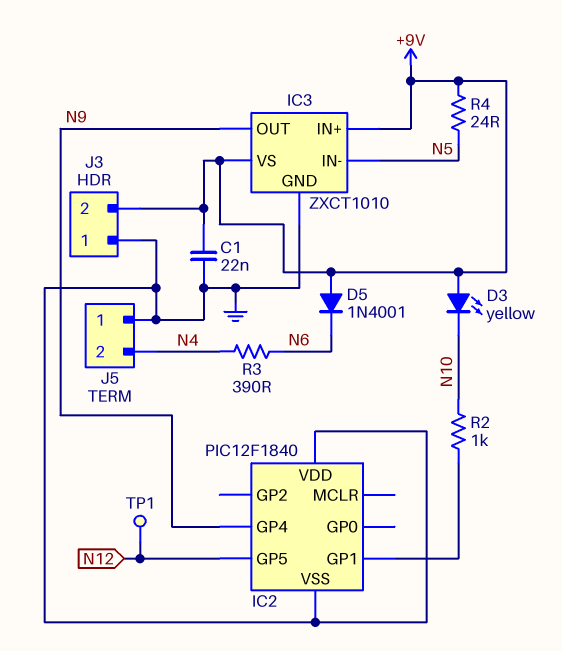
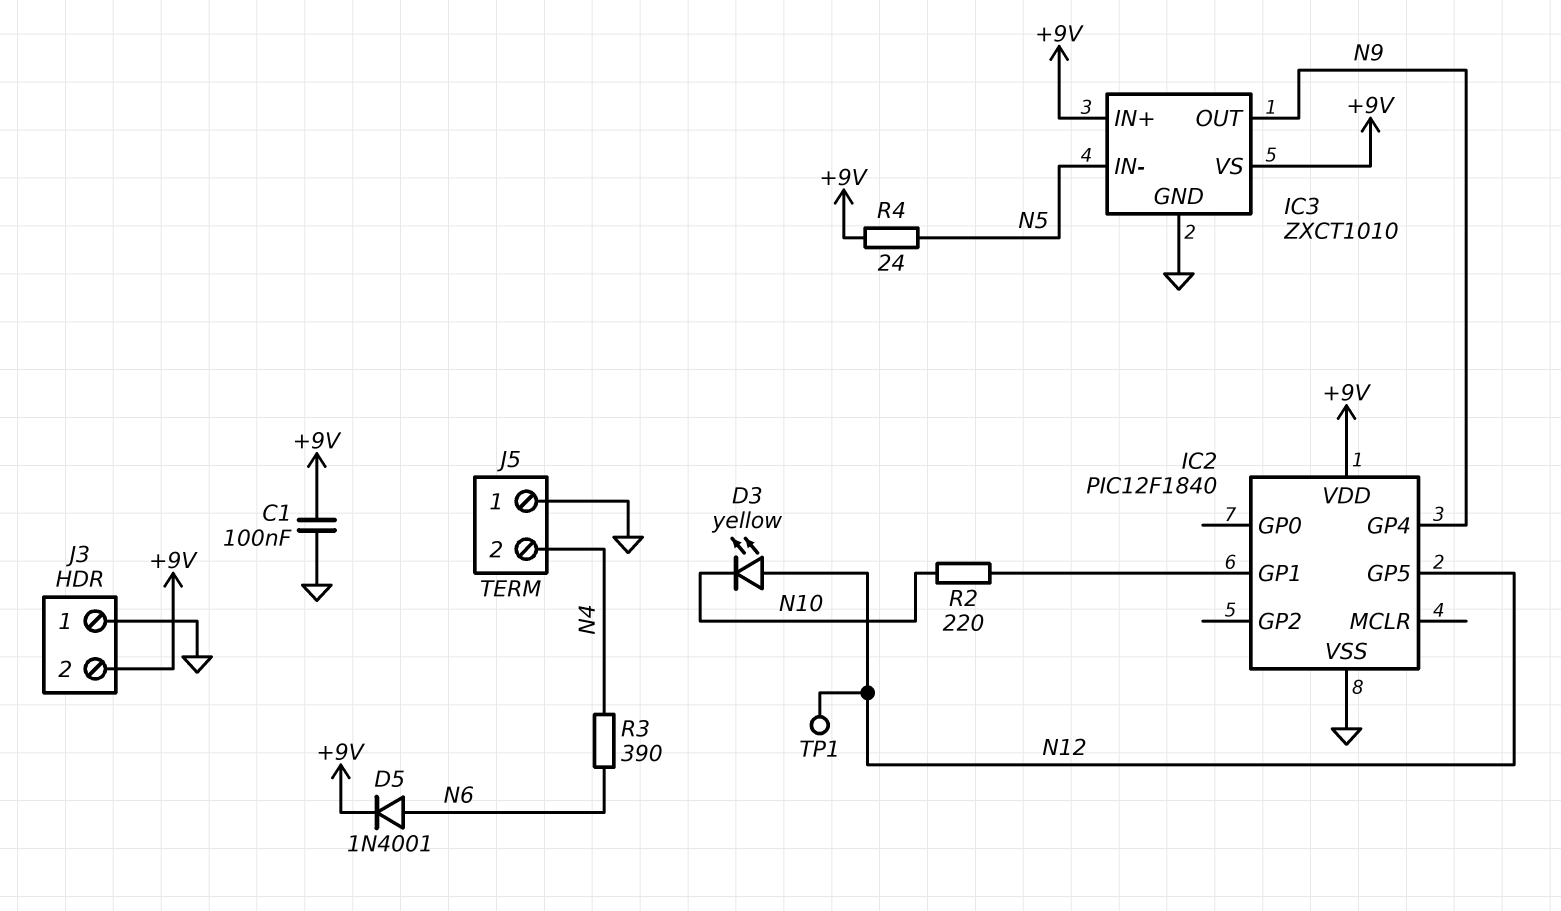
C1: 22nF (+9V, GND) -> 100nF (+9V, GND)
D3: LED yellow (A +9V, K N10) -> LED yellow (A N12, K N10)
D5: diode 1N4001 (A +9V, K N6) -> diode 1N4001 (A N6, K +9V)
IC2 pin VDD: GND -> +9V
R2: 1k (IC2/GP1, N10) -> 220 (IC2/GP1, N10)

